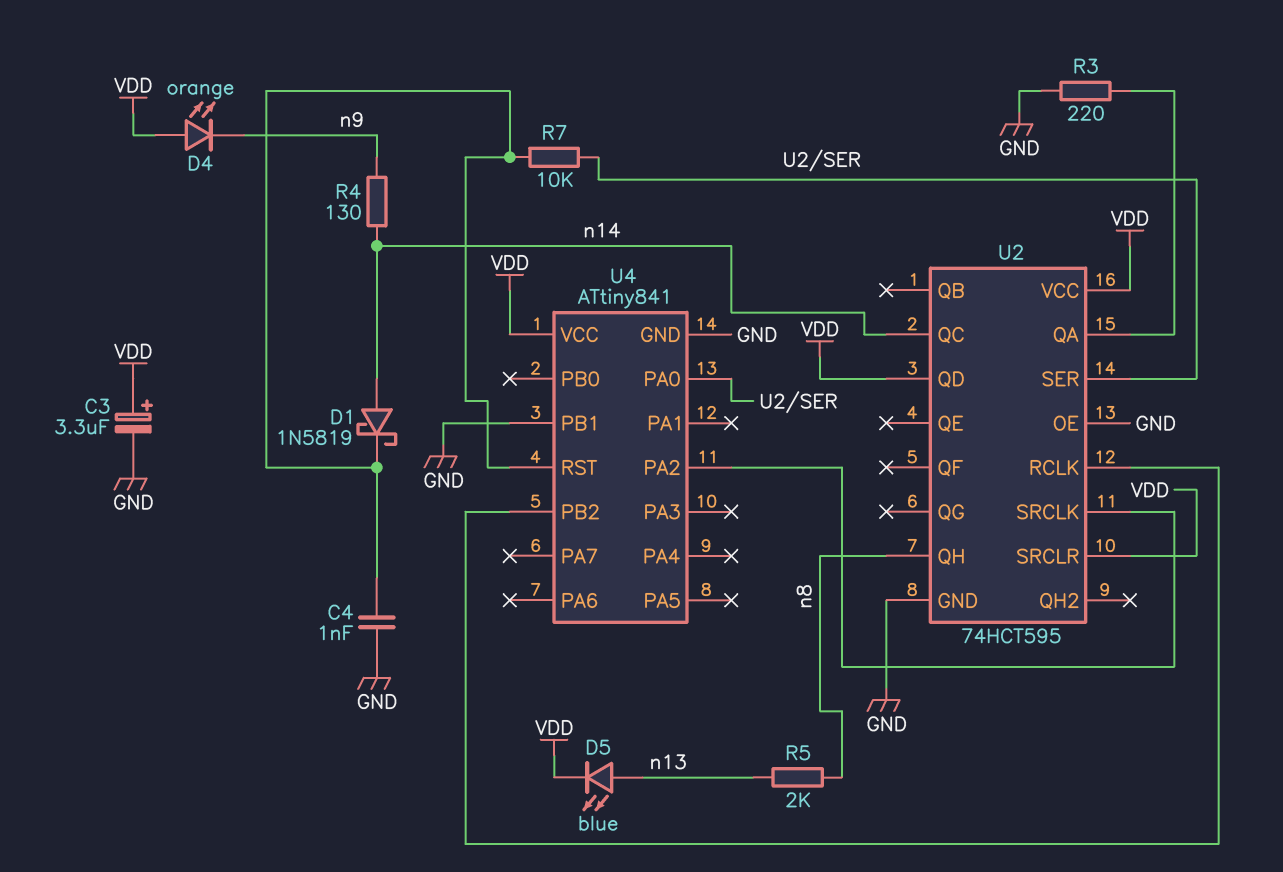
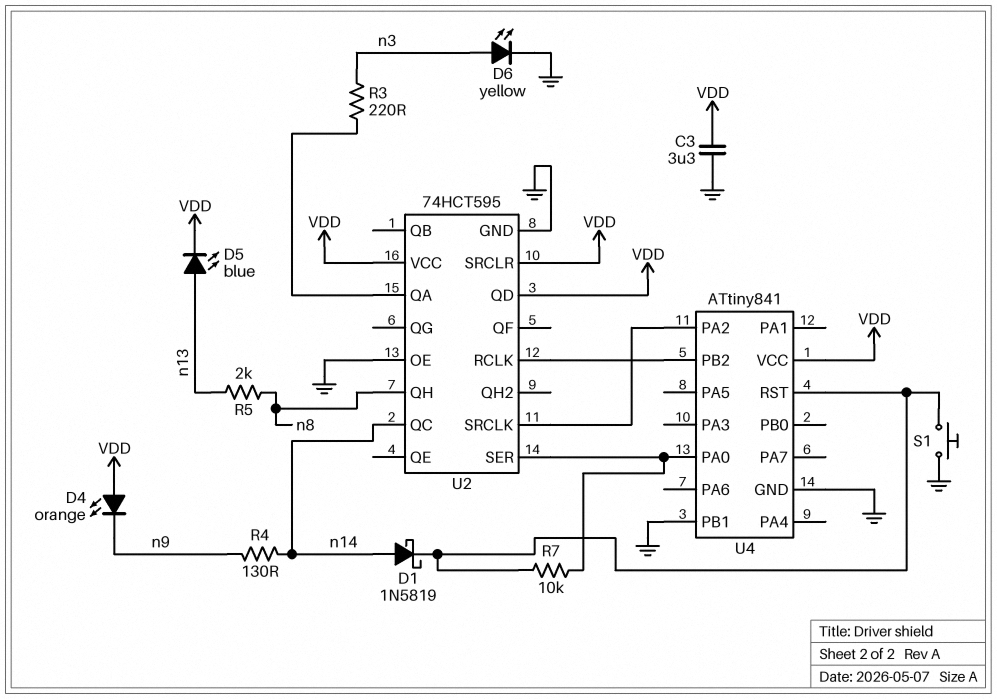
C3: 3.3uF (plus VDD, minus GND) -> 3.3uF (GND, VDD)
C4: 1nF (GND, U4/RST) -> none
D6: none -> LED yellow (A n3, K GND)
R3: 220 (GND, U2/QA) -> 220 (U2/QA, n3)
S1: none -> button (GND, U4/RST)

